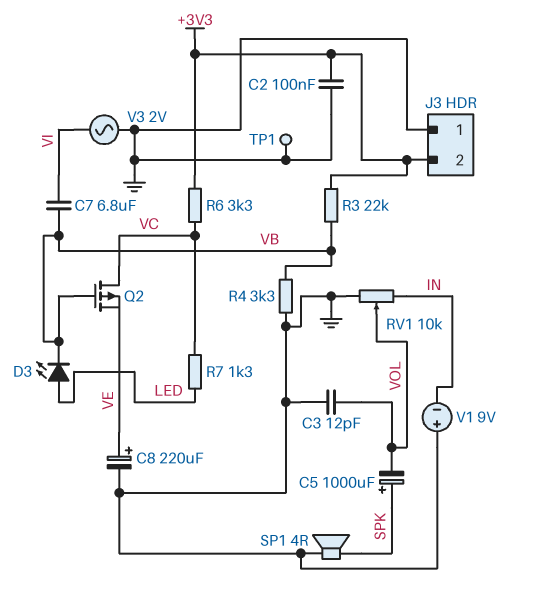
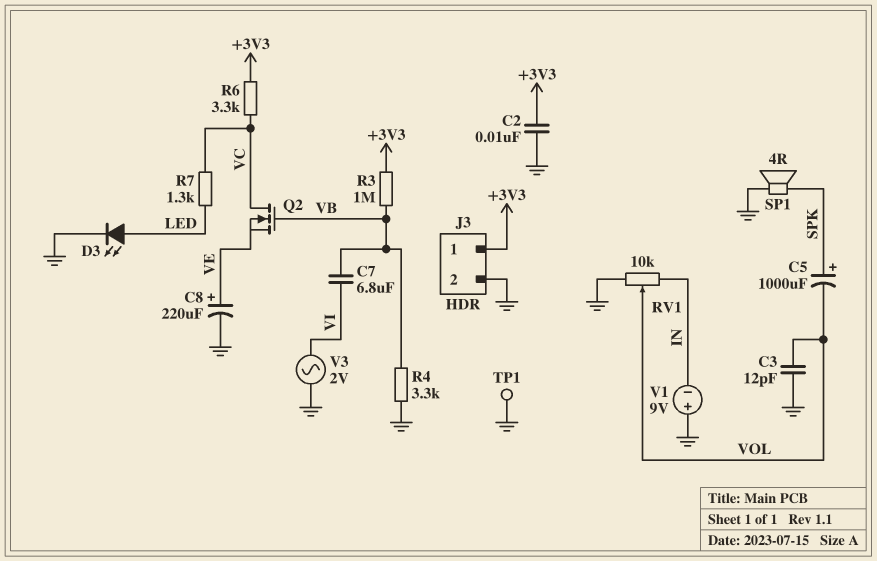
C2: 100nF (+3V3, GND) -> 10nF (+3V3, GND)
D3: LED (A LED, K VB) -> LED (A LED, K GND)
J3 pin 1: GND -> +3V3
J3 pin 2: +3V3 -> GND
Q2: PMOS (G VB, D VC, S VE) -> NMOS (G VB, D VC, S VE)
R3: 22k (+3V3, VB) -> 1M (+3V3, VB)

